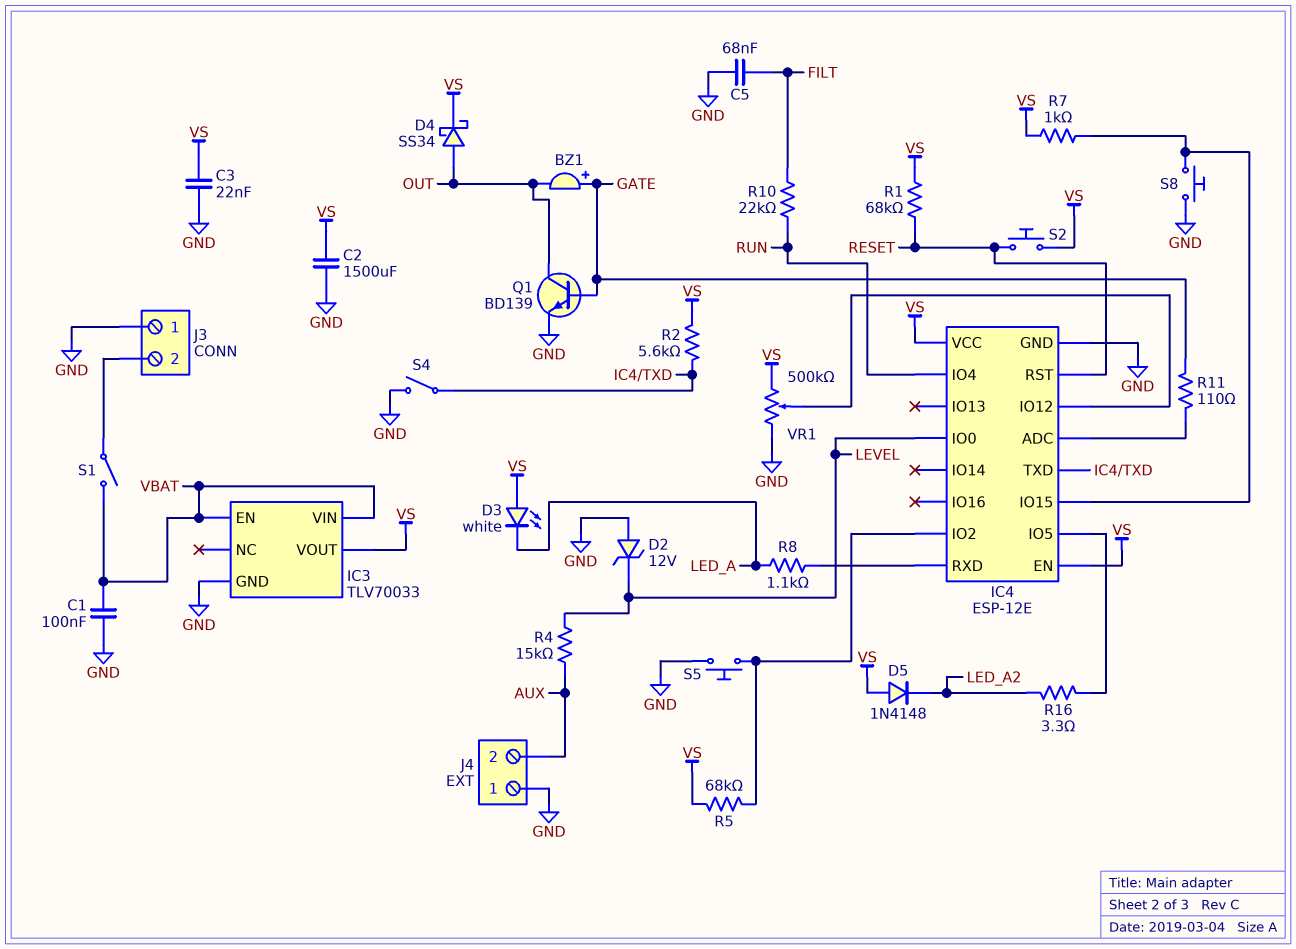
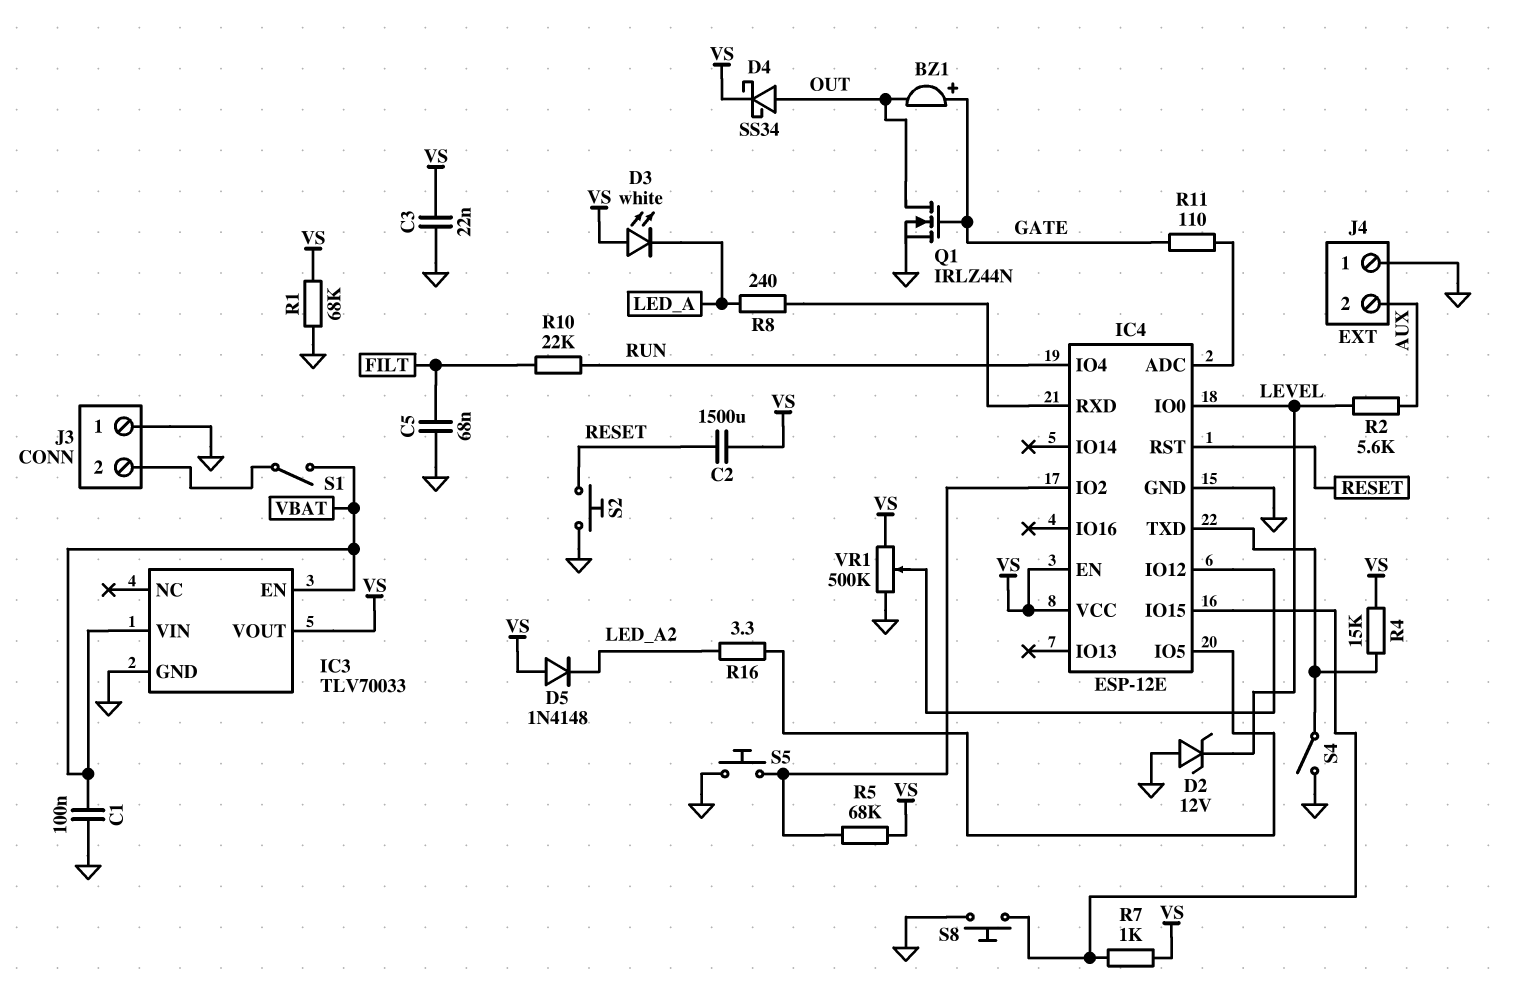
C2: 1500uF (GND, VS) -> 1500uF (RESET, VS)
Q1: NPN BD139 (B GATE, C OUT, E GND) -> NMOS IRLZ44N (G GATE, D OUT, S GND)
R1: 68k (RESET, VS) -> 68k (GND, VS)
R2: 5.6k (IC4/TXD, VS) -> 5.6k (AUX, LEVEL)
R4: 15k (AUX, LEVEL) -> 15k (IC4/TXD, VS)
R8: 1.1k (IC4/RXD, LED_A) -> 240 (IC4/RXD, LED_A)
S2: button (RESET, VS) -> button (GND, RESET)

